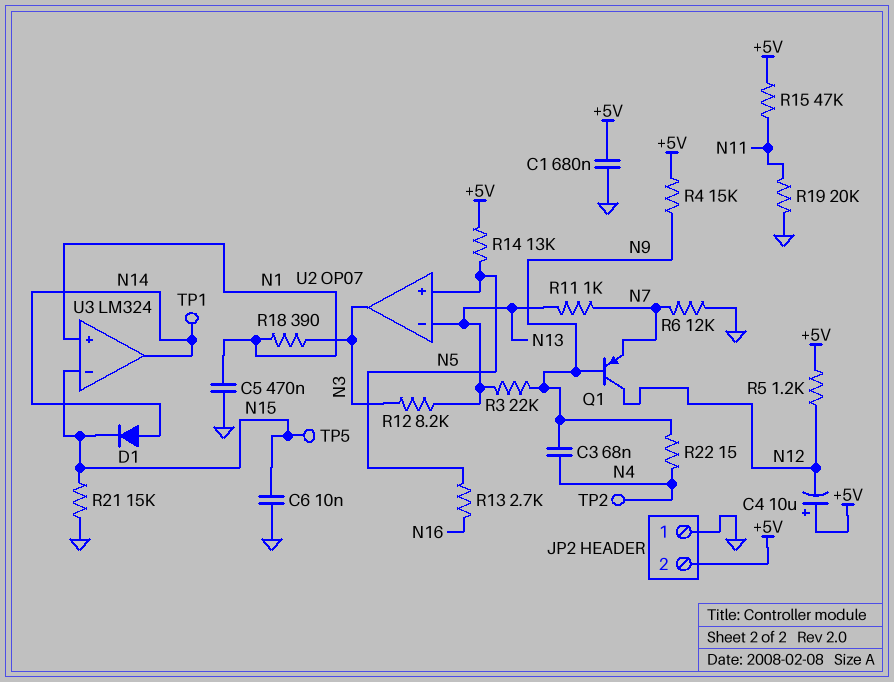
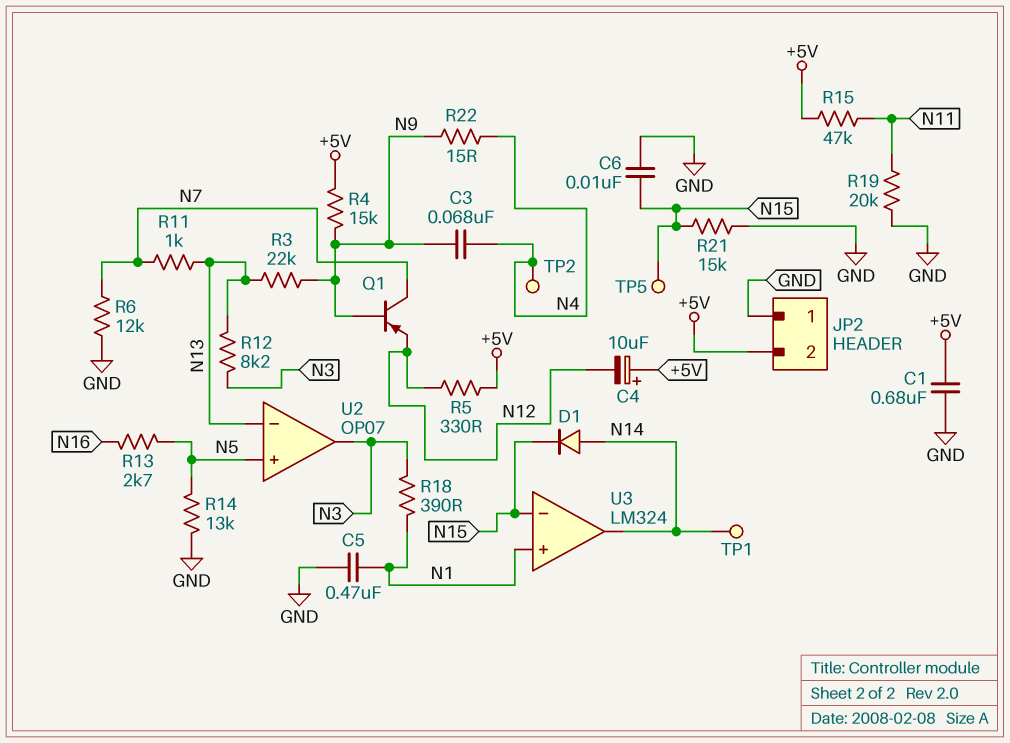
Q1: PNP (B N9, C N12, E N7) -> PNP (B N9, C N7, E N12)
R5: 1.2k (+5V, N12) -> 330 (+5V, N12)
R14: 13k (+5V, N5) -> 13k (GND, N5)

